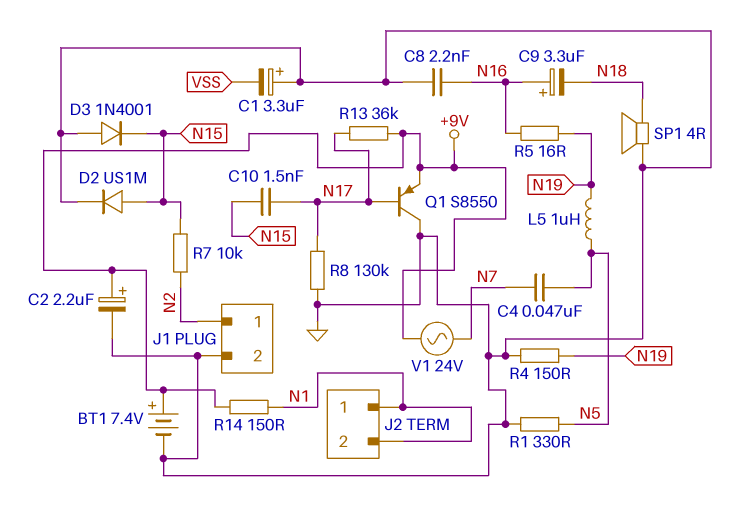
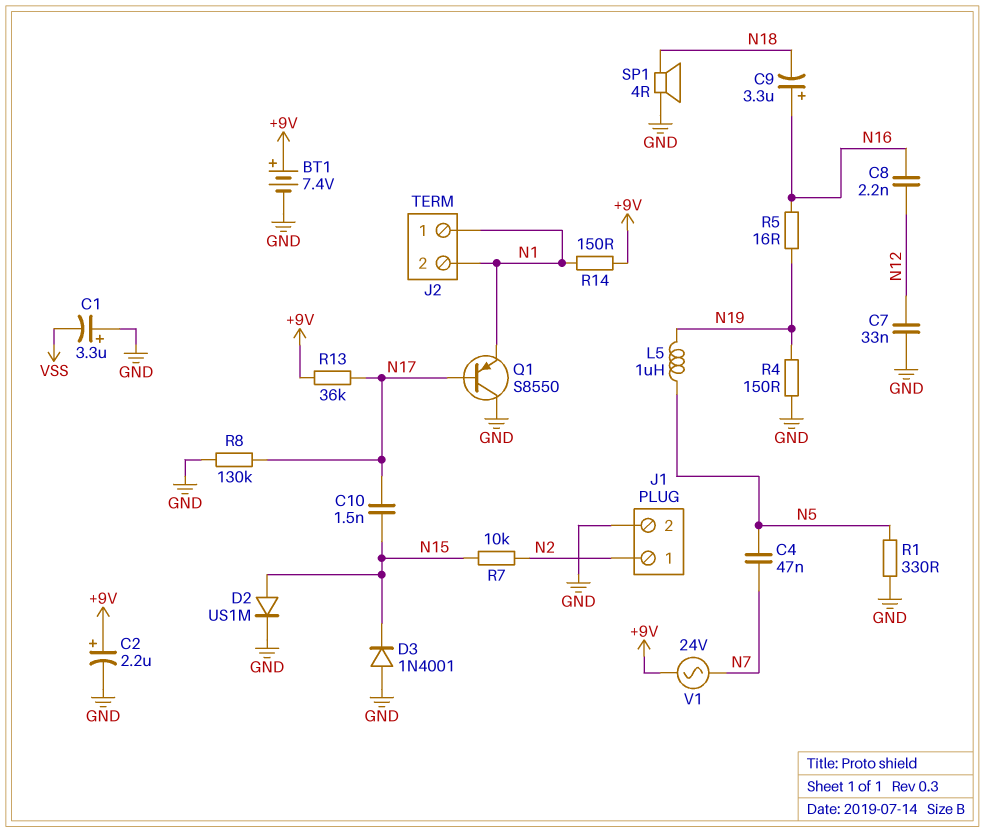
C7: none -> 33nF (GND, N12)
C8: 2.2nF (GND, N16) -> 2.2nF (N12, N16)
Q1: PNP S8550 (B N17, C GND, E +9V) -> PNP S8550 (B N17, C GND, E N1)

